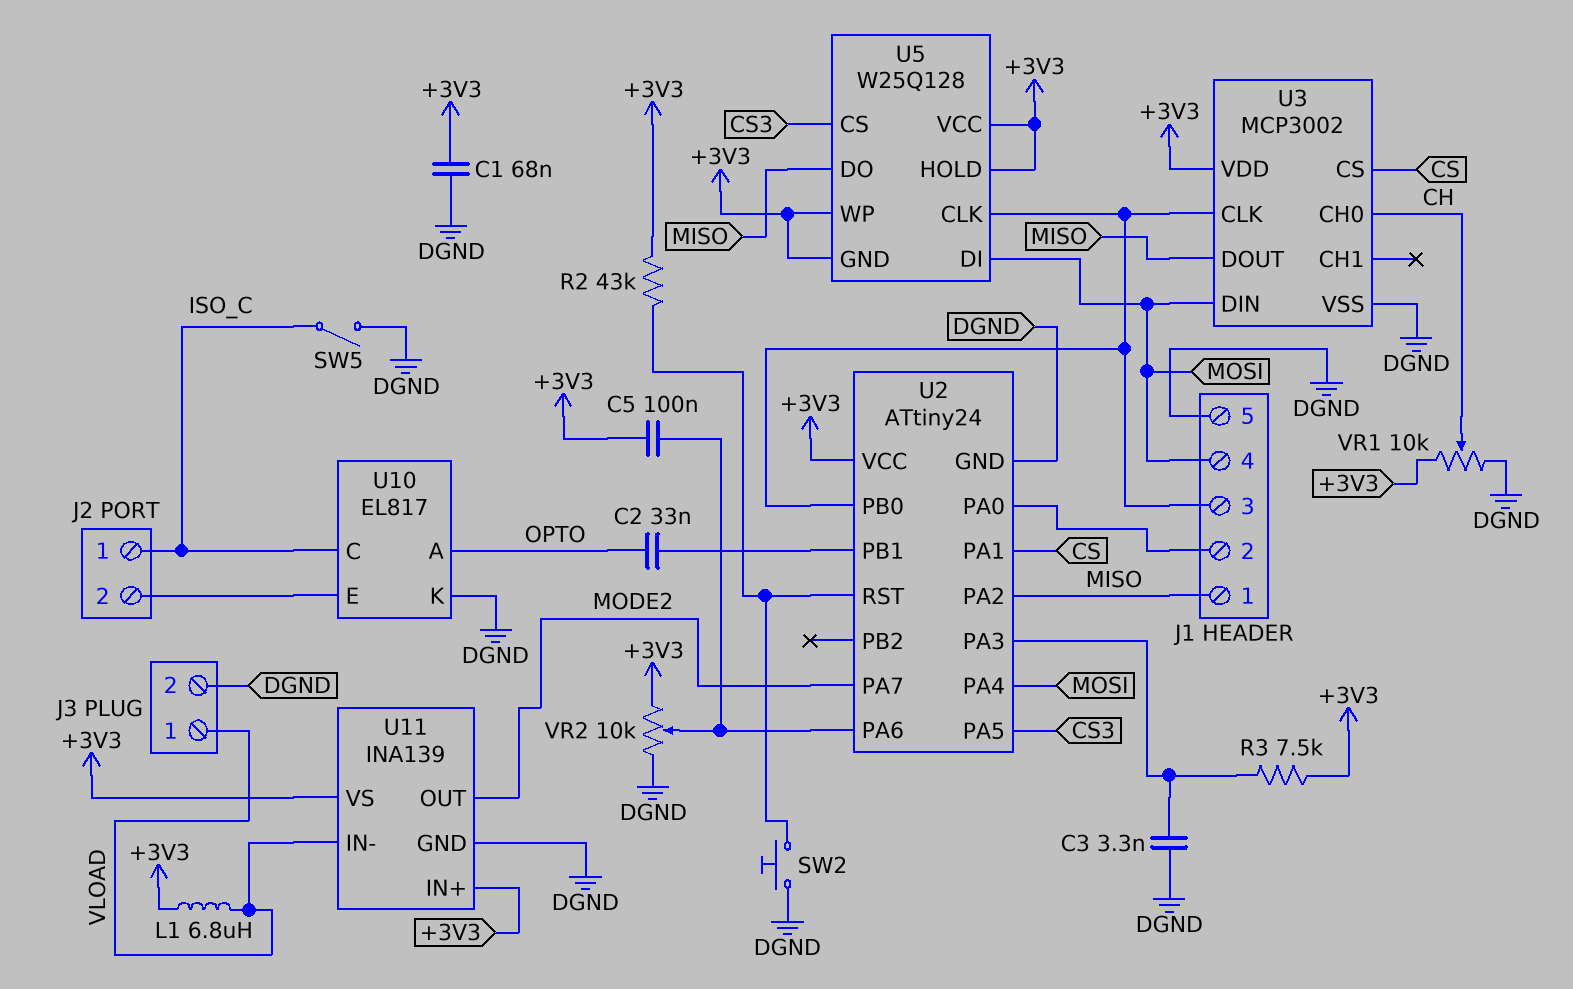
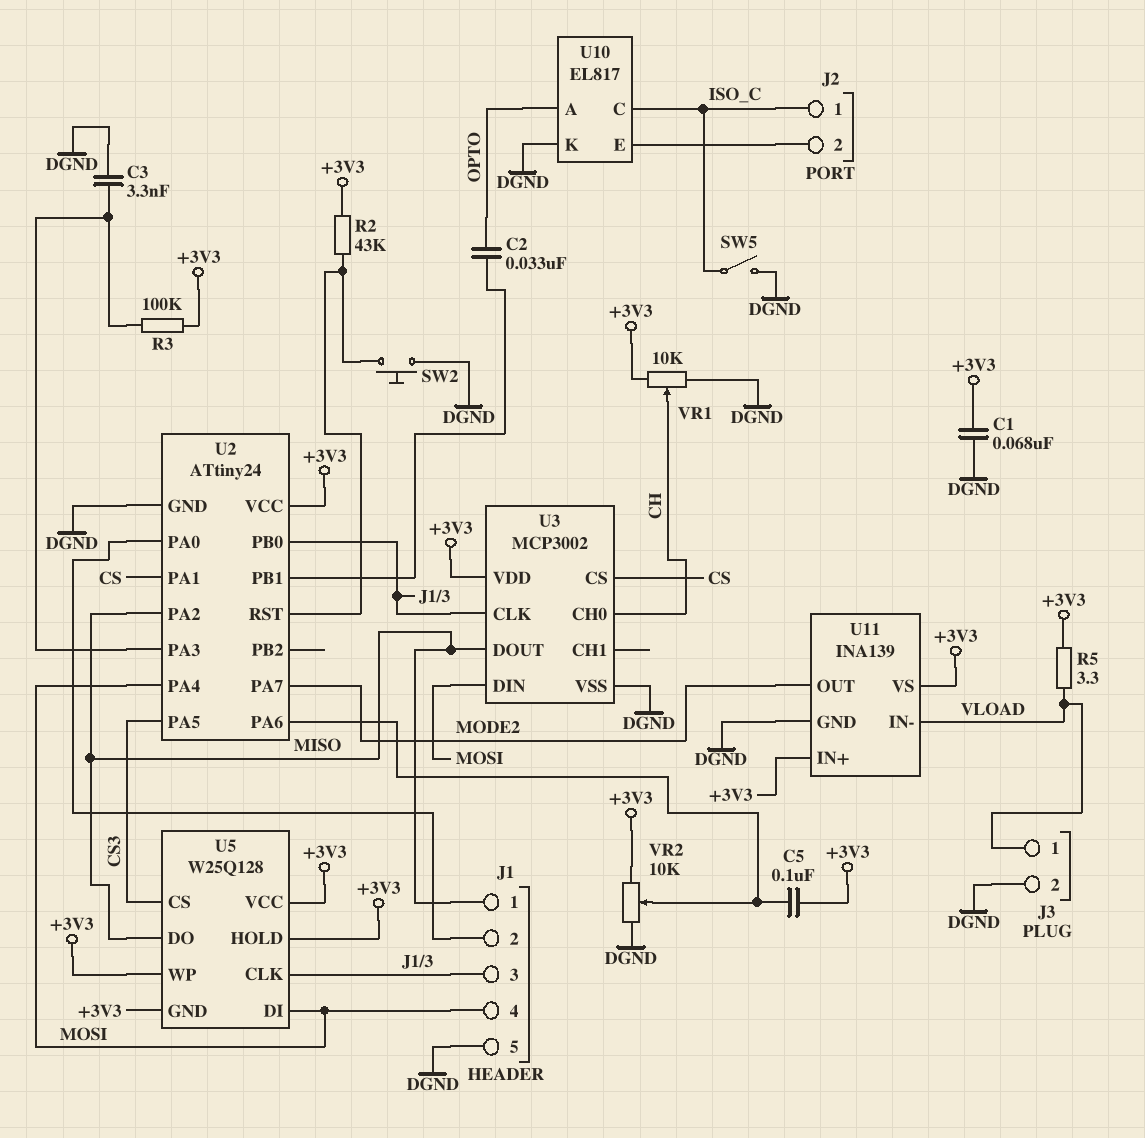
L1: 6.8uH (+3V3, VLOAD) -> none
R3: 7.5k (+3V3, U2/PA3) -> 100k (+3V3, U2/PA3)
R5: none -> 3.3 (+3V3, VLOAD)

